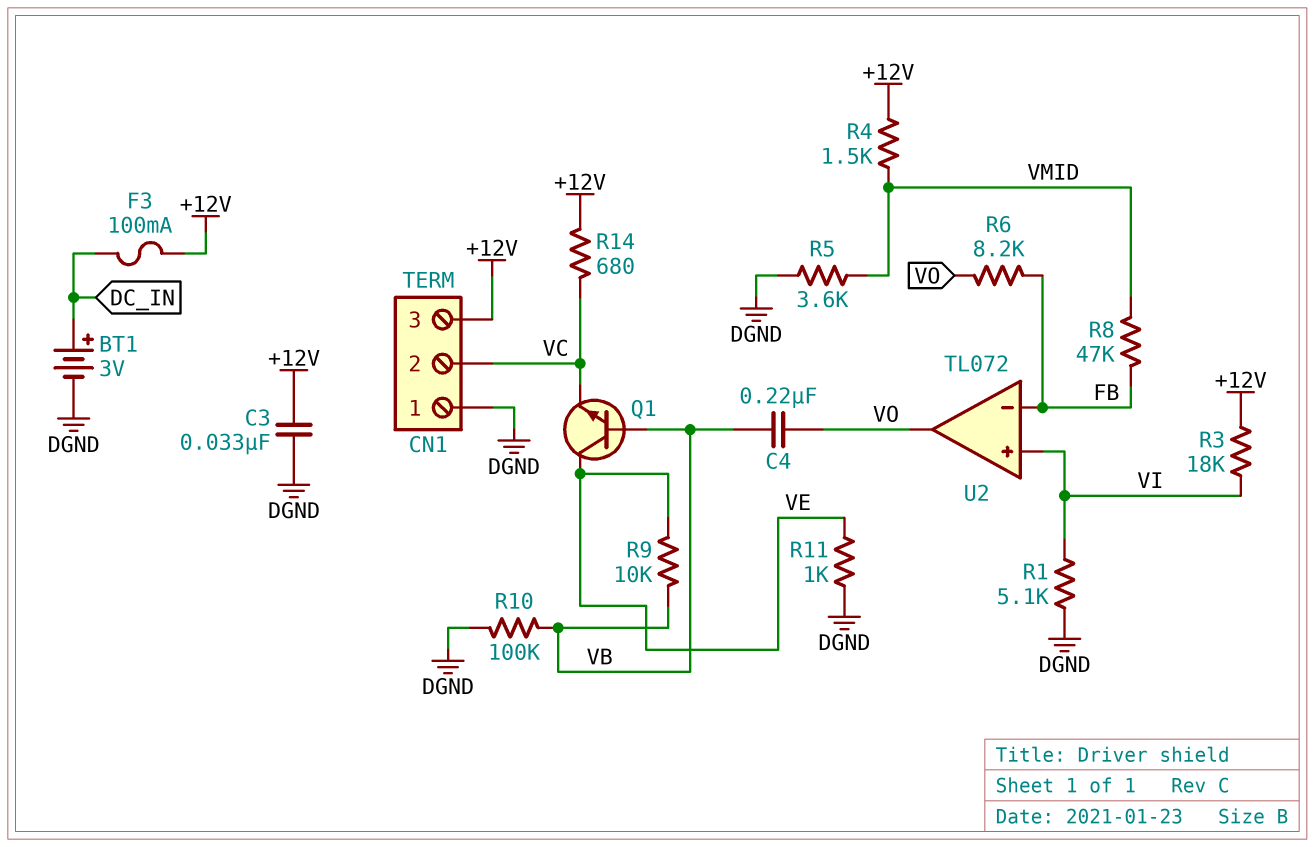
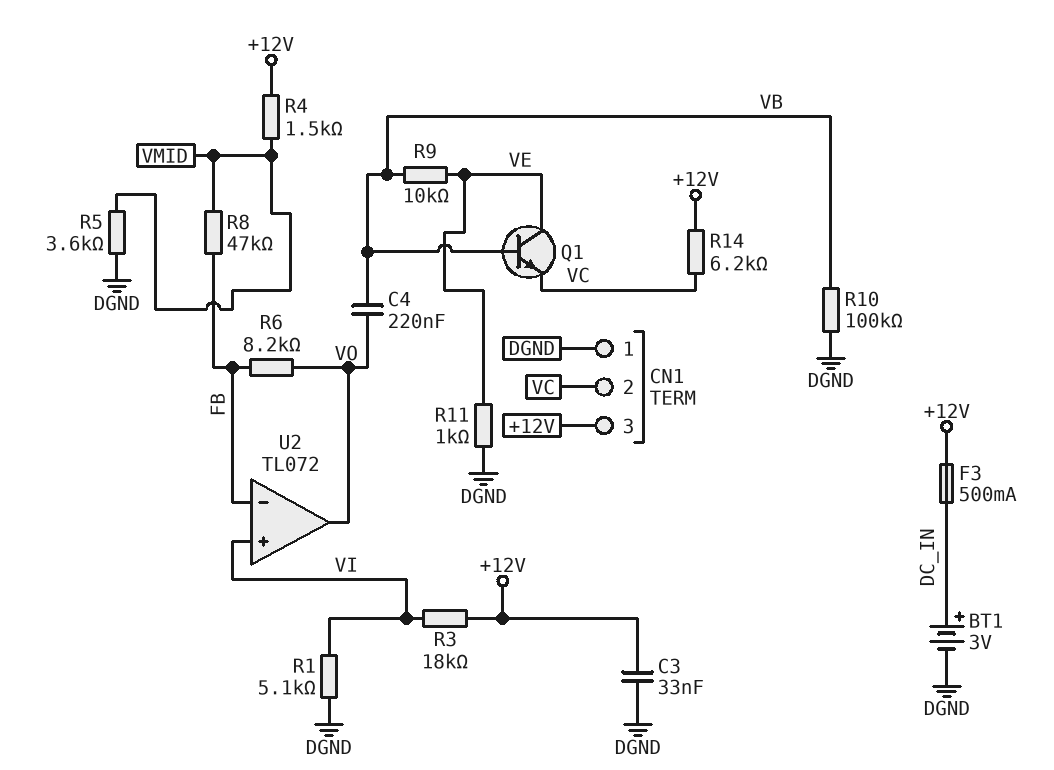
F3: 100mA (+12V, DC_IN) -> 500mA (+12V, DC_IN)
R14: 680 (+12V, VC) -> 6.2k (+12V, VC)

